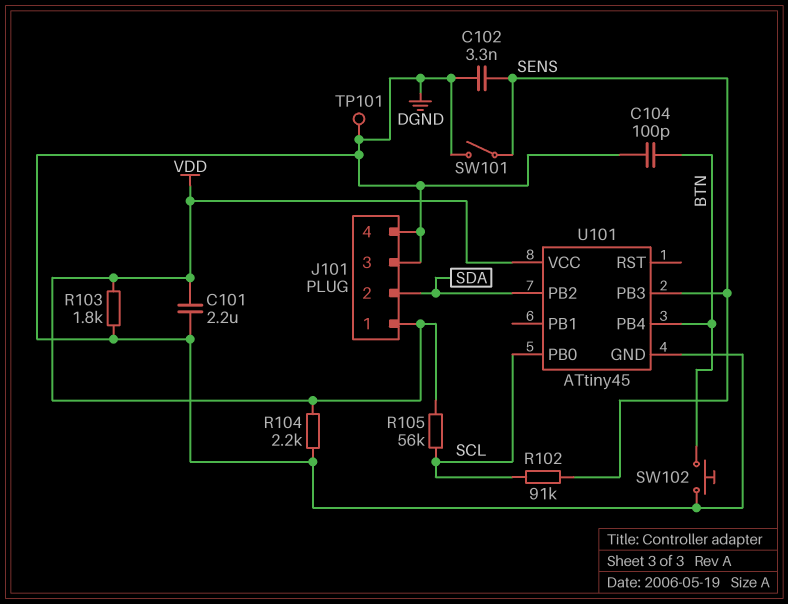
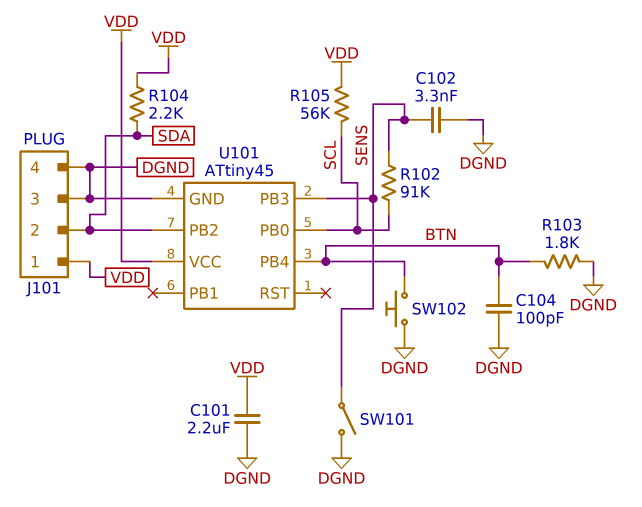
R103: 1.8k (DGND, VDD) -> 1.8k (BTN, DGND)
R104: 2.2k (DGND, VDD) -> 2.2k (SDA, VDD)
TP101: test point (DGND) -> none

